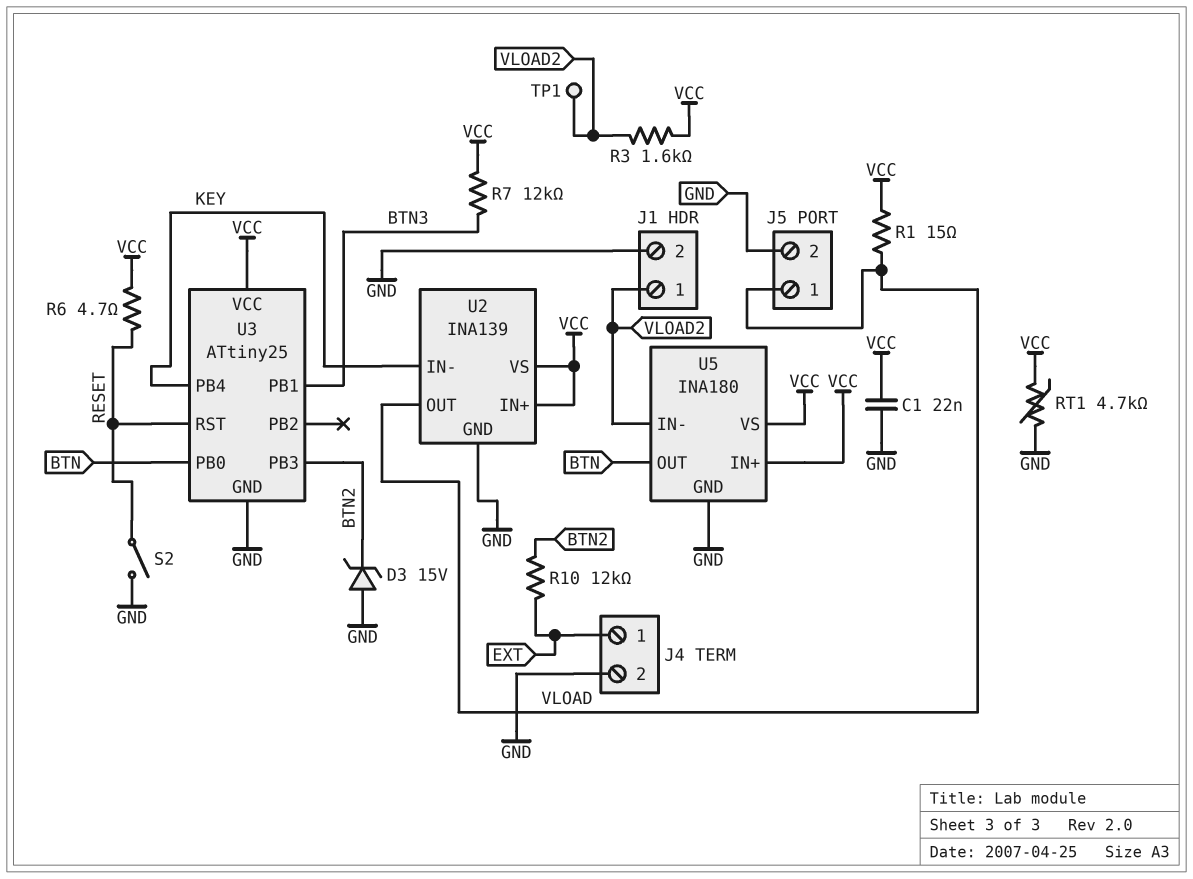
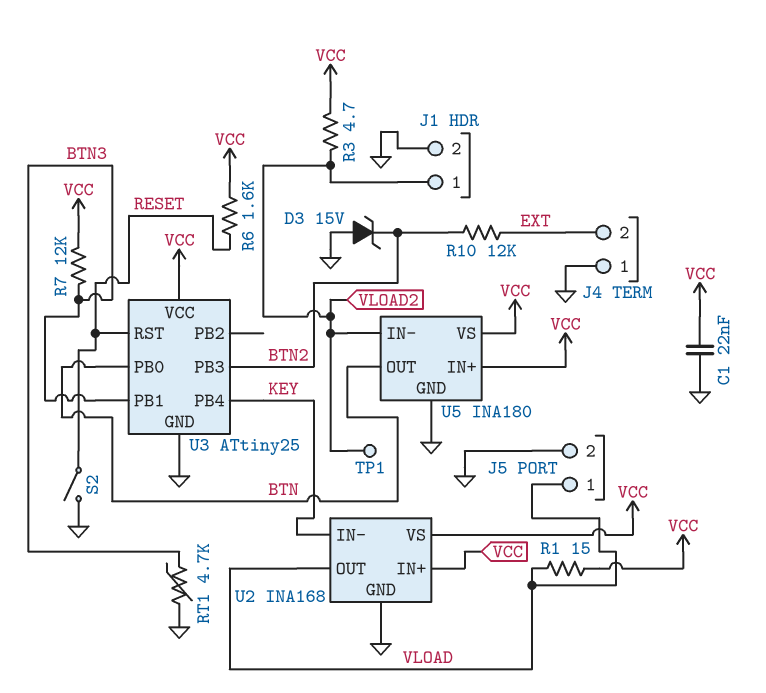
J4 pin 1: EXT -> GND
J4 pin 2: GND -> EXT
R3: 1.6k (VCC, VLOAD2) -> 4.7 (VCC, VLOAD2)
R6: 4.7 (RESET, VCC) -> 1.6k (RESET, VCC)
RT1: 4.7k (GND, VCC) -> 4.7k (BTN3, GND)
U2: INA139 -> INA168

